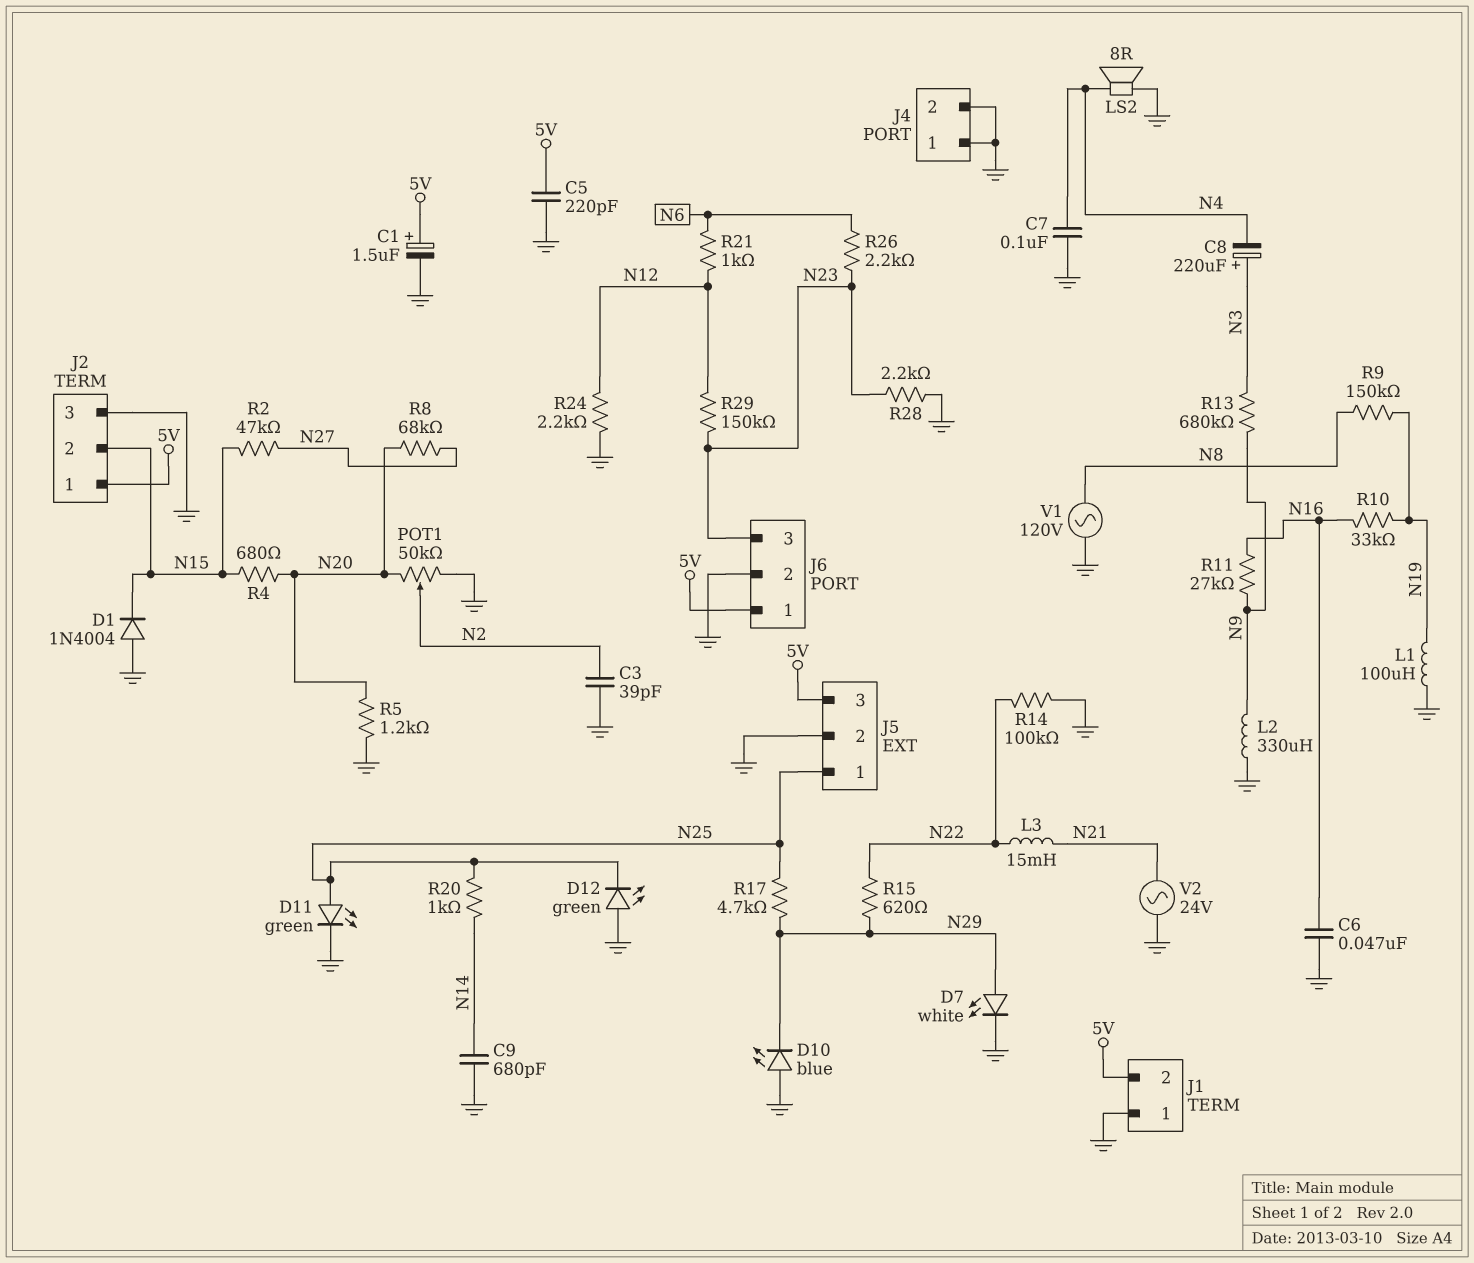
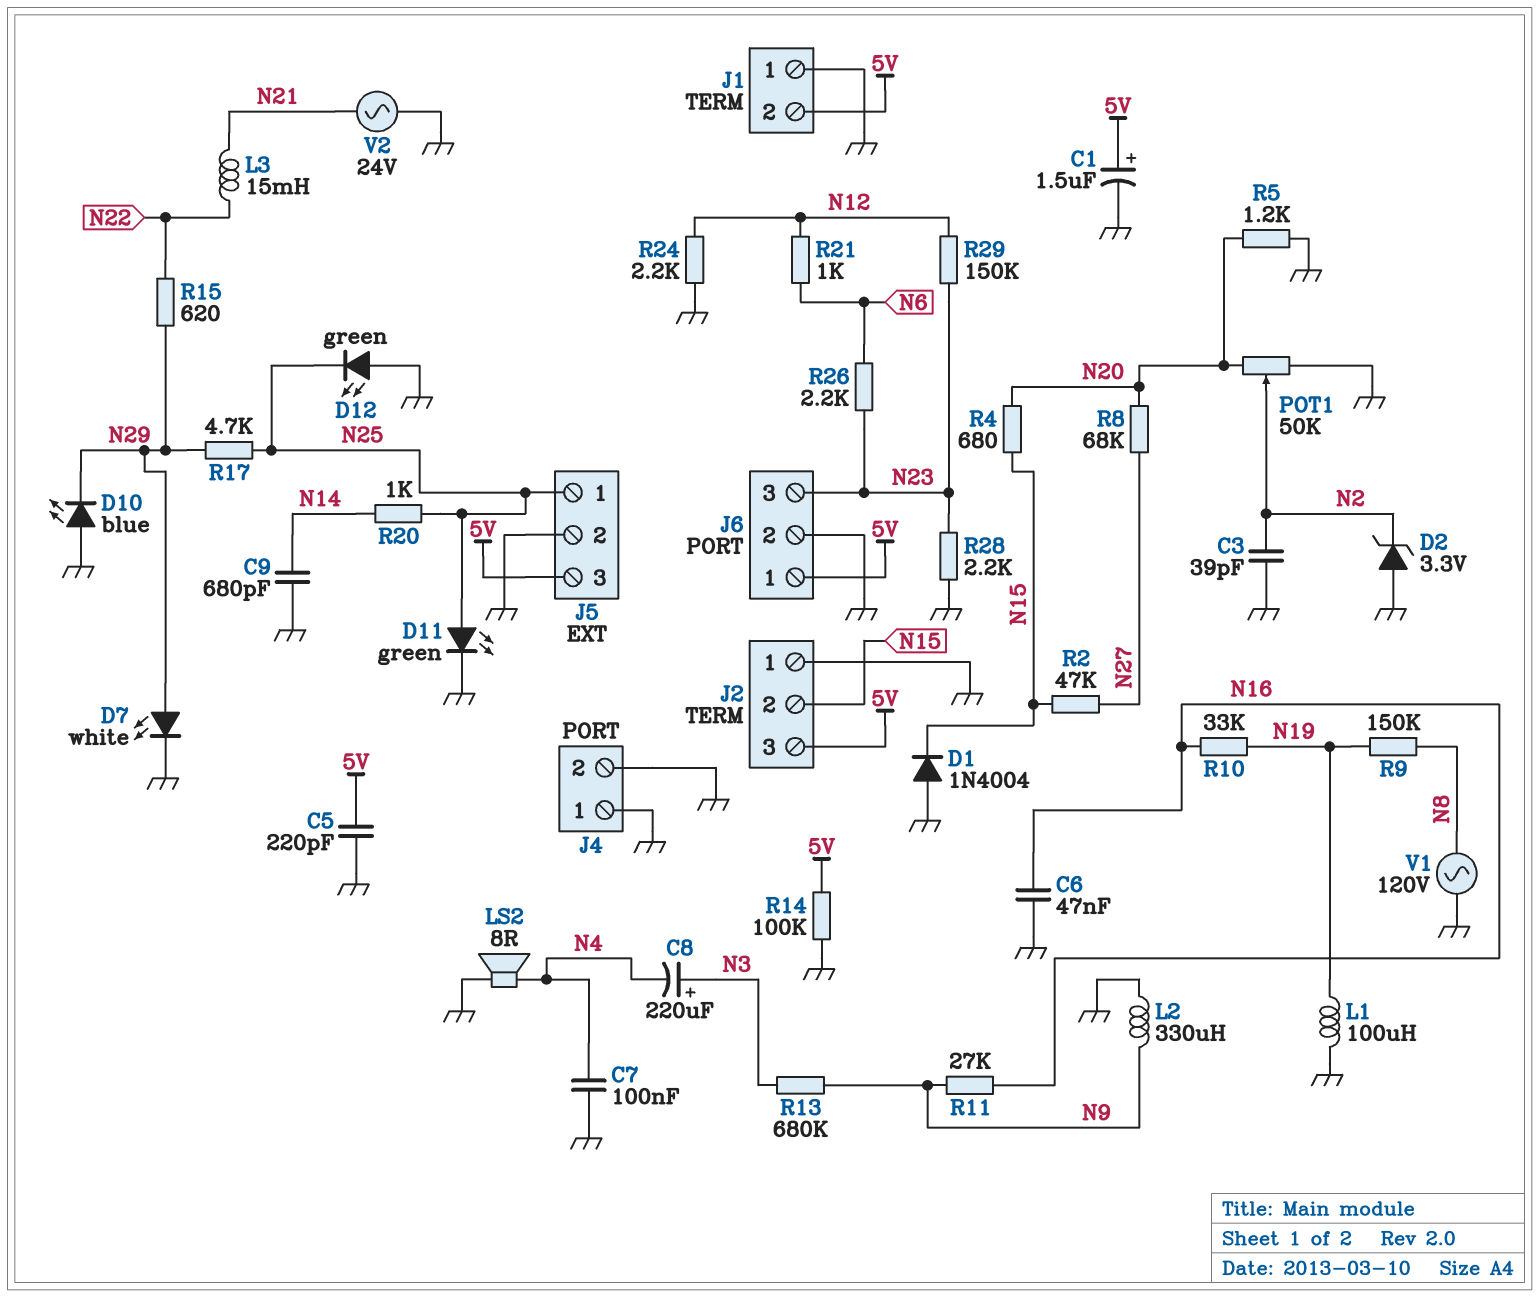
D2: none -> zener 3.3V (A GND, K N2)
J2 pin 1: 5V -> GND
J2 pin 3: GND -> 5V
R14: 100k (GND, N22) -> 100k (5V, GND)

